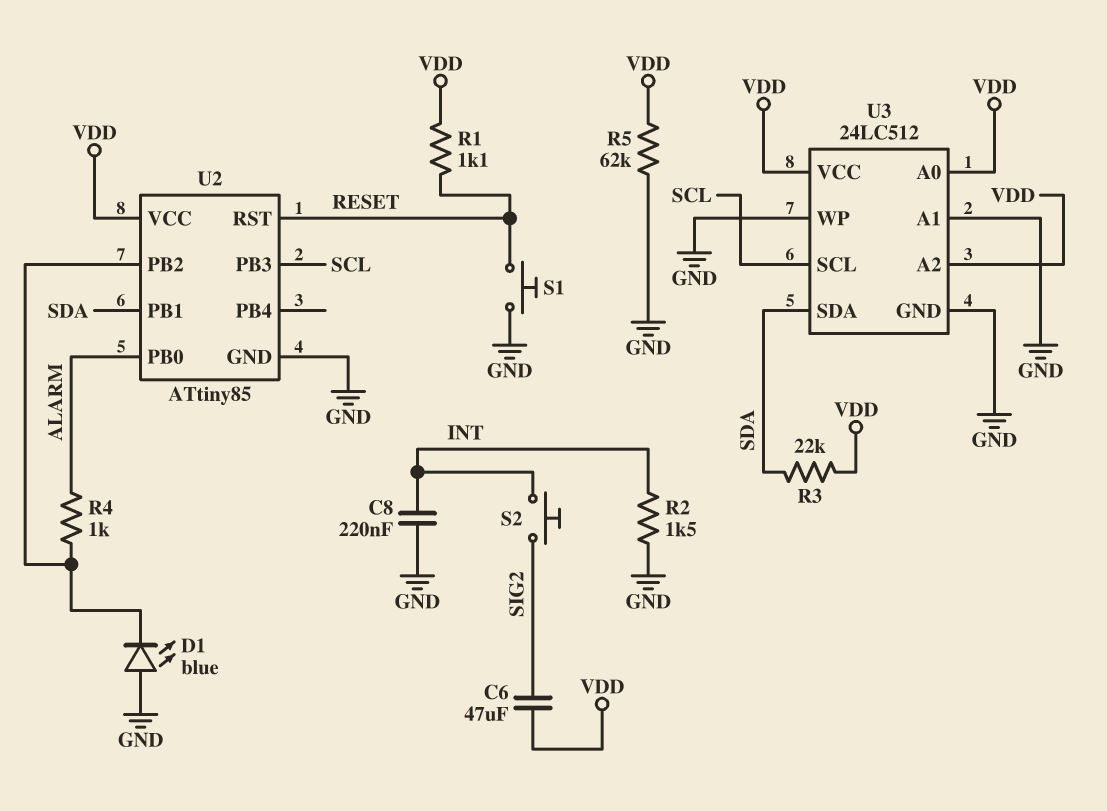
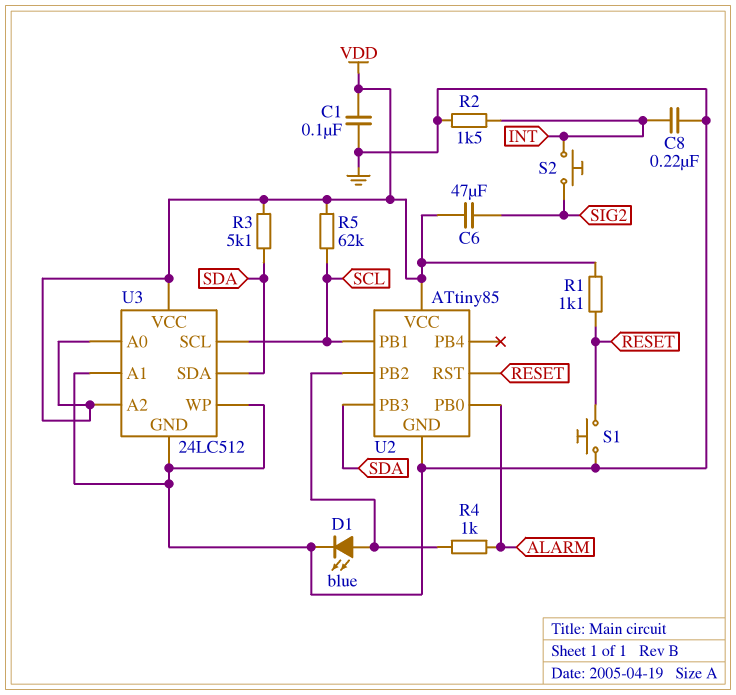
C1: none -> 100nF (GND, VDD)
D1: LED blue (A GND, K U2/PB2) -> LED blue (A U2/PB2, K GND)
R3: 22k (SDA, VDD) -> 5.1k (SDA, VDD)
R5: 62k (GND, VDD) -> 62k (SCL, VDD)
U2 pin PB1: SDA -> SCL
U2 pin PB3: SCL -> SDA

